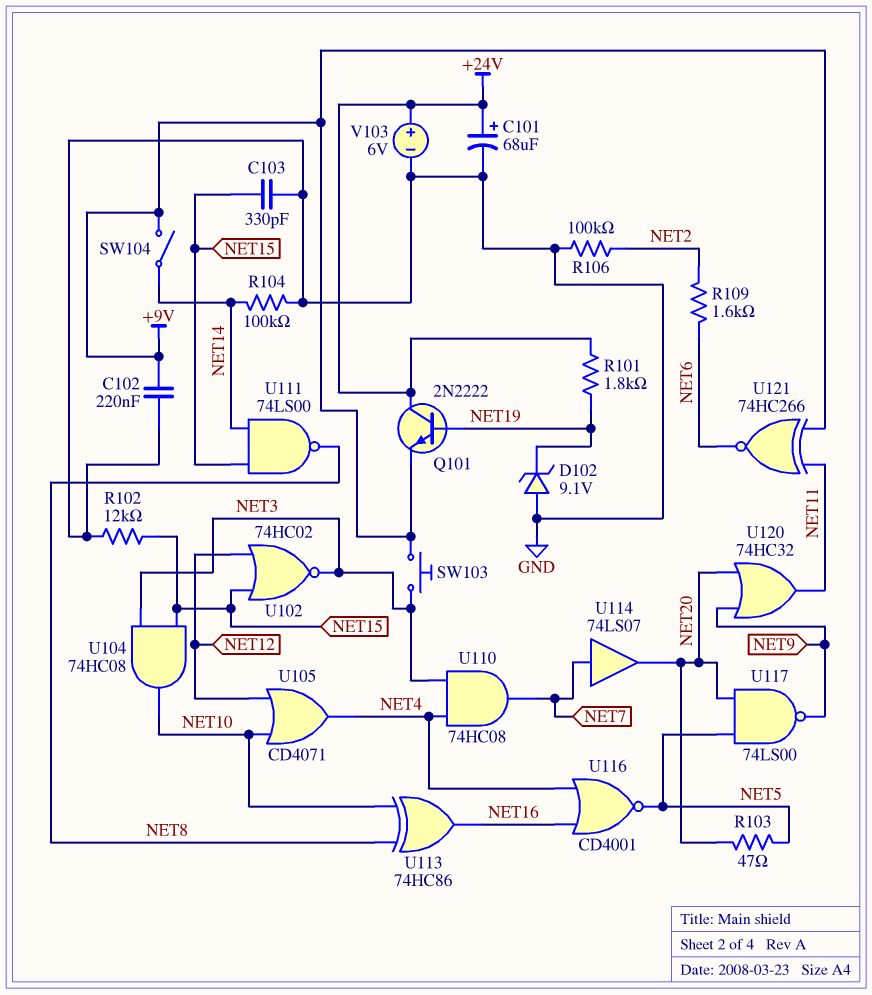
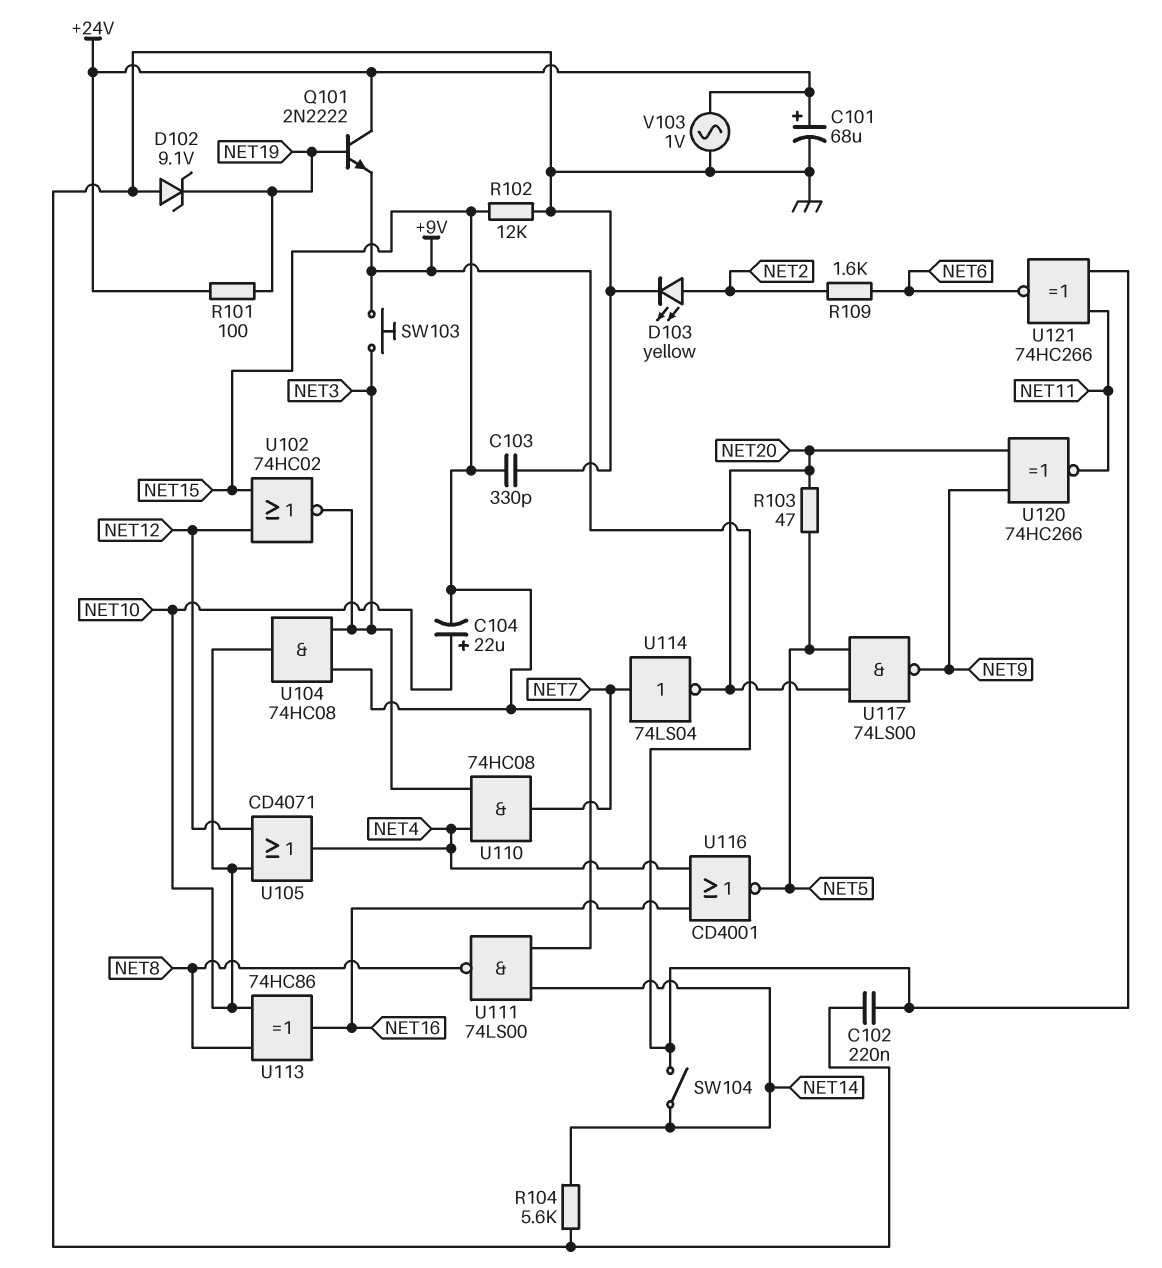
C104: none -> 22uF (plus NET10, minus NET15)
D103: none -> LED yellow (A NET2, K GND)
R101: 1.8k (+24V, NET19) -> 100 (+24V, NET19)
R104: 100k (GND, NET14) -> 5.6k (GND, NET14)
R106: 100k (GND, NET2) -> none
U114: buffer 74LS07 (in NET7, out NET20) -> NOT 74LS04 (in NET7, out NET20)
U120: OR 74HC32 (in NET9, in NET20, out NET11) -> XNOR 74HC266 (in NET9, in NET20, out NET11)
V103: 6V (plus +24V, minus GND) -> AC 1V (+24V, GND)

